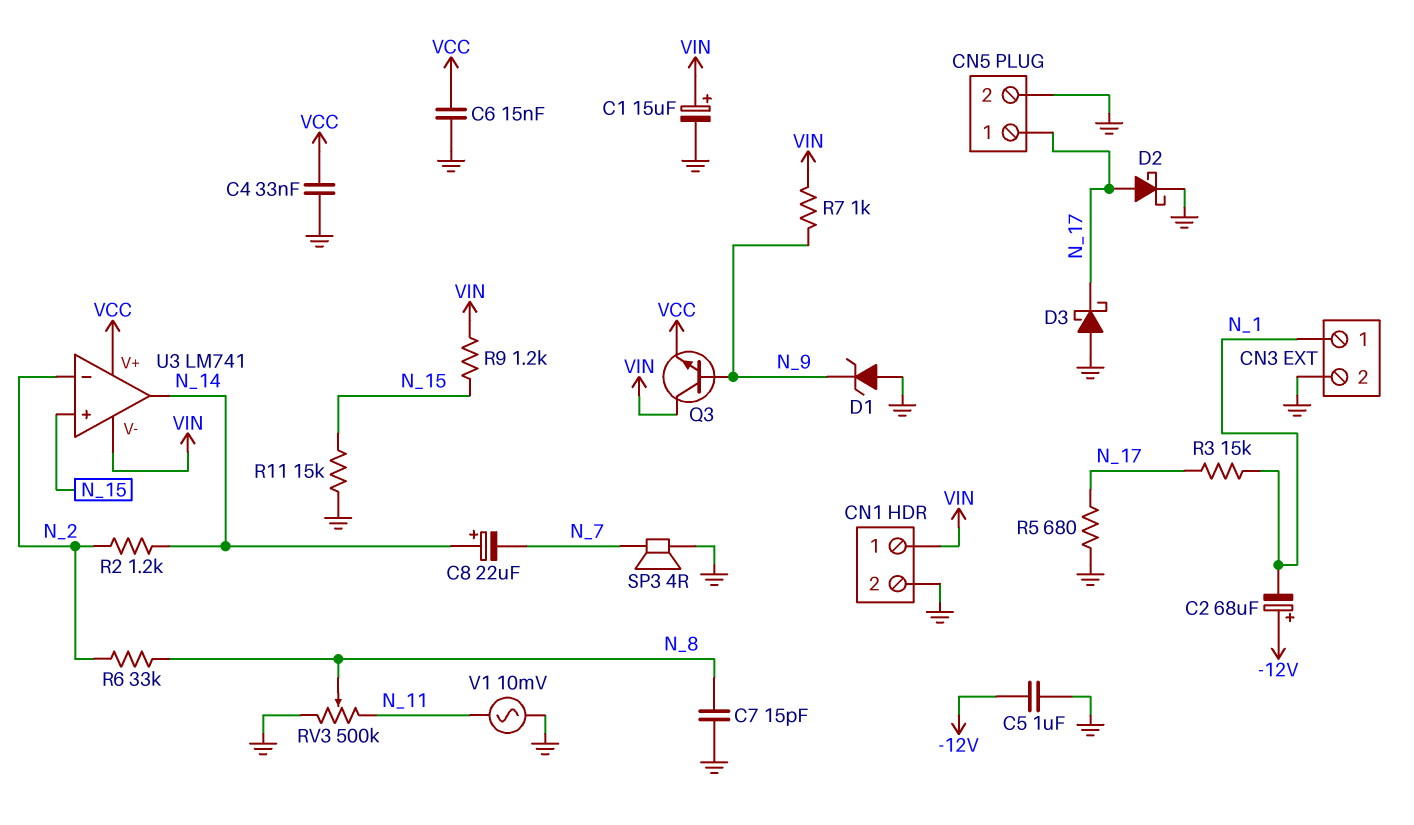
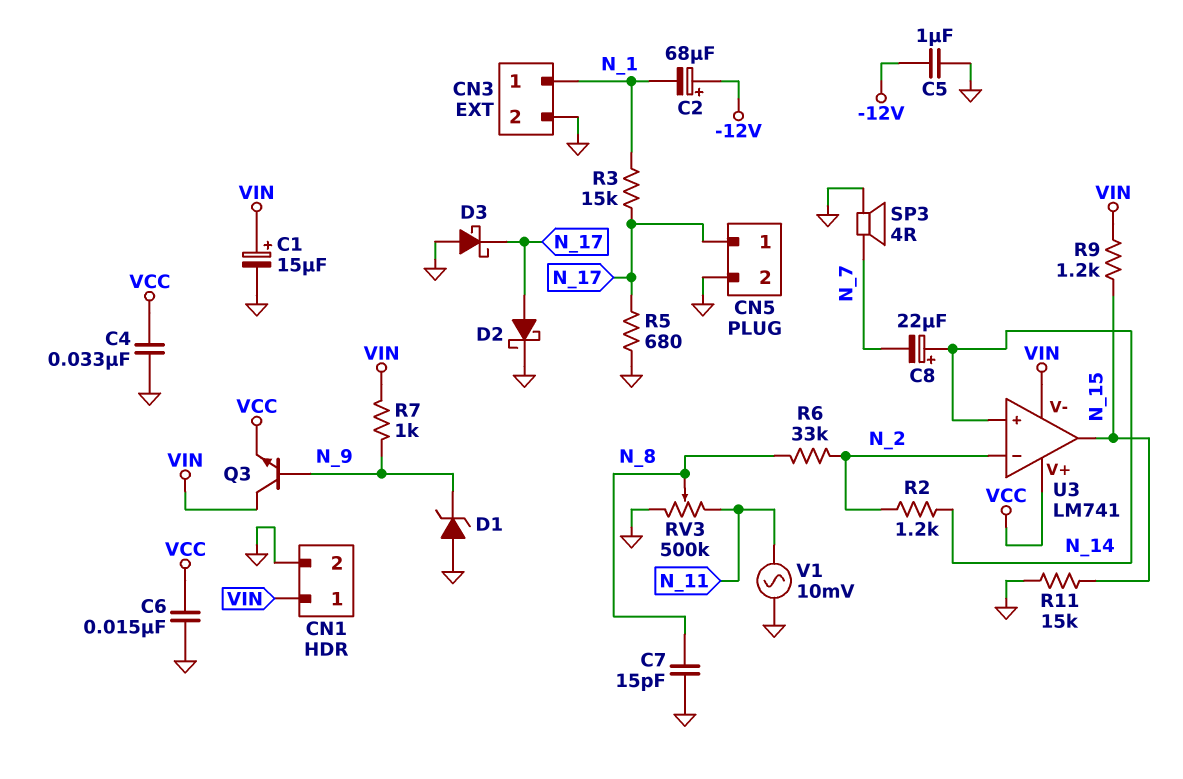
U3 pin in+: N_15 -> N_14
U3 pin out: N_14 -> N_15

